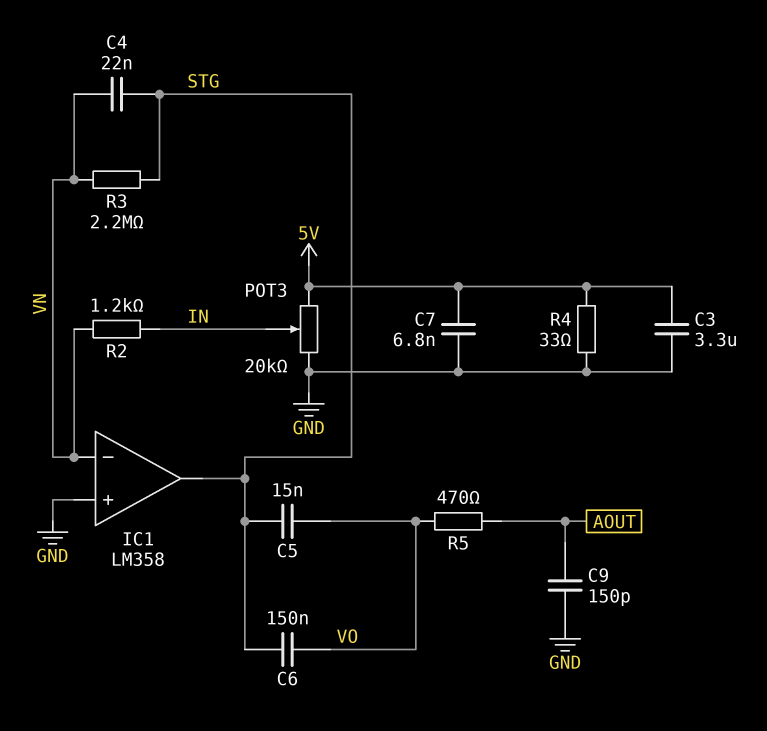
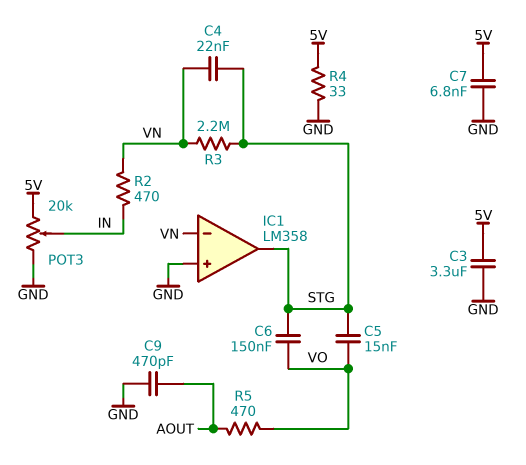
C9: 150pF (AOUT, GND) -> 470pF (AOUT, GND)
R2: 1.2k (IN, VN) -> 470 (IN, VN)

